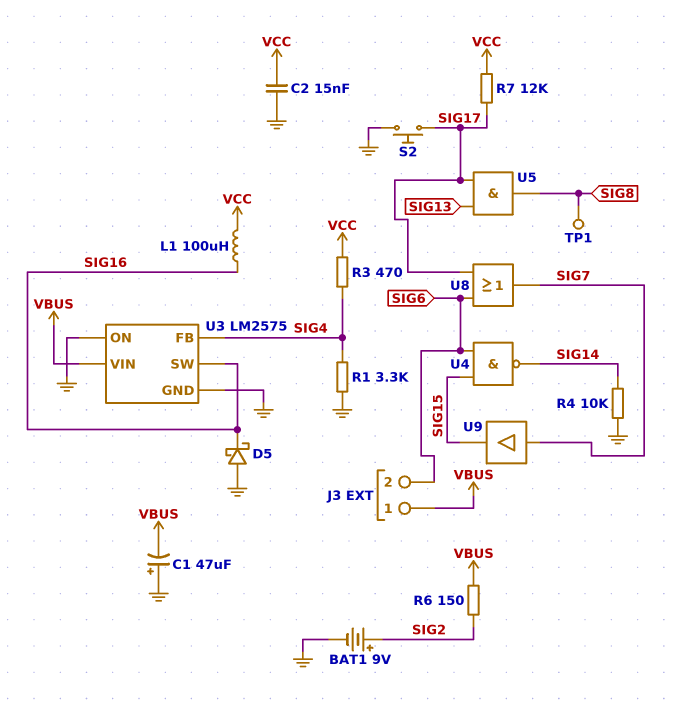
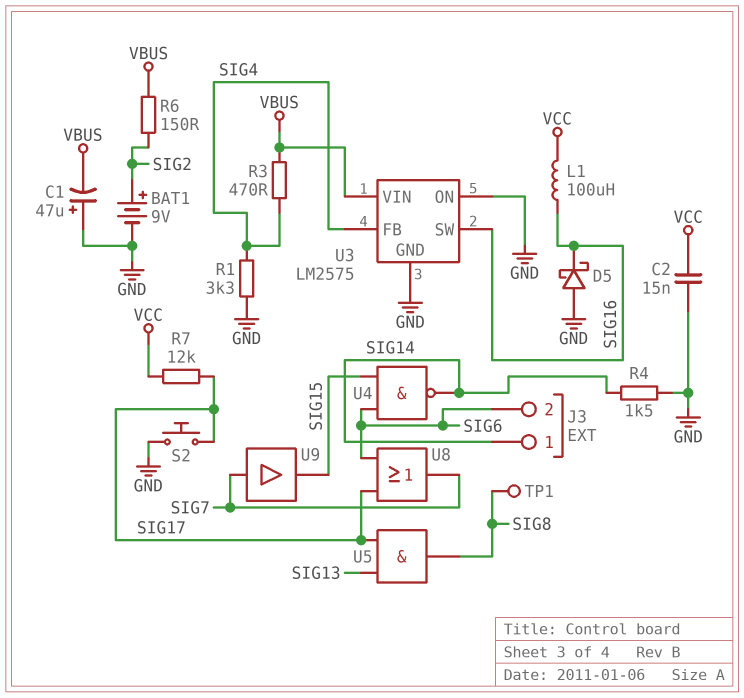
J3 pin 1: VBUS -> SIG14
R3: 470 (SIG4, VCC) -> 470 (SIG4, VBUS)
R4: 10k (GND, SIG14) -> 1.5k (GND, SIG14)

